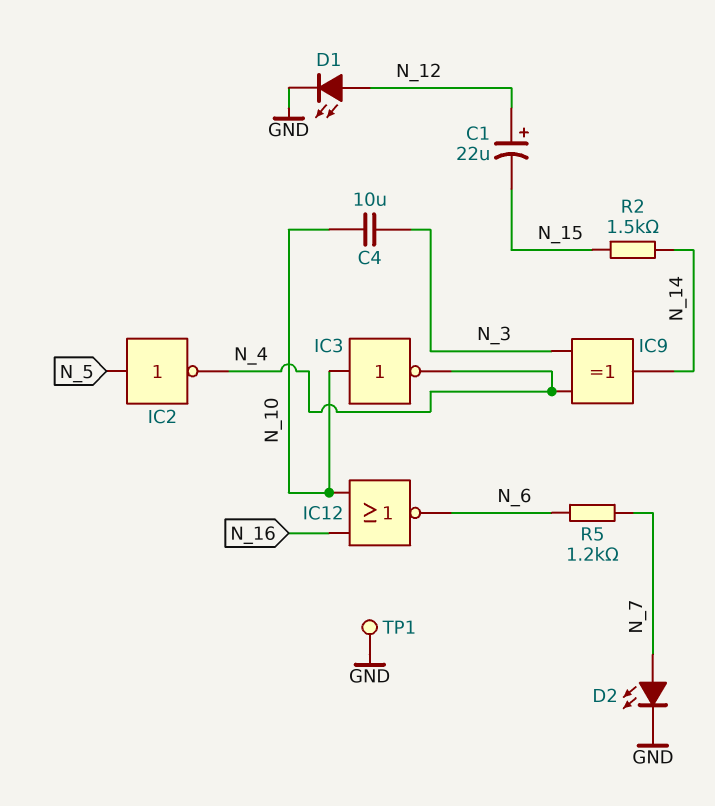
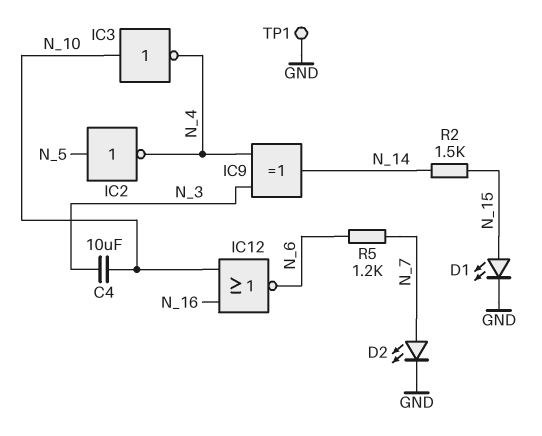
C1: 22uF (plus N_12, minus N_15) -> none
D1: LED (A N_12, K GND) -> LED (A N_15, K GND)

